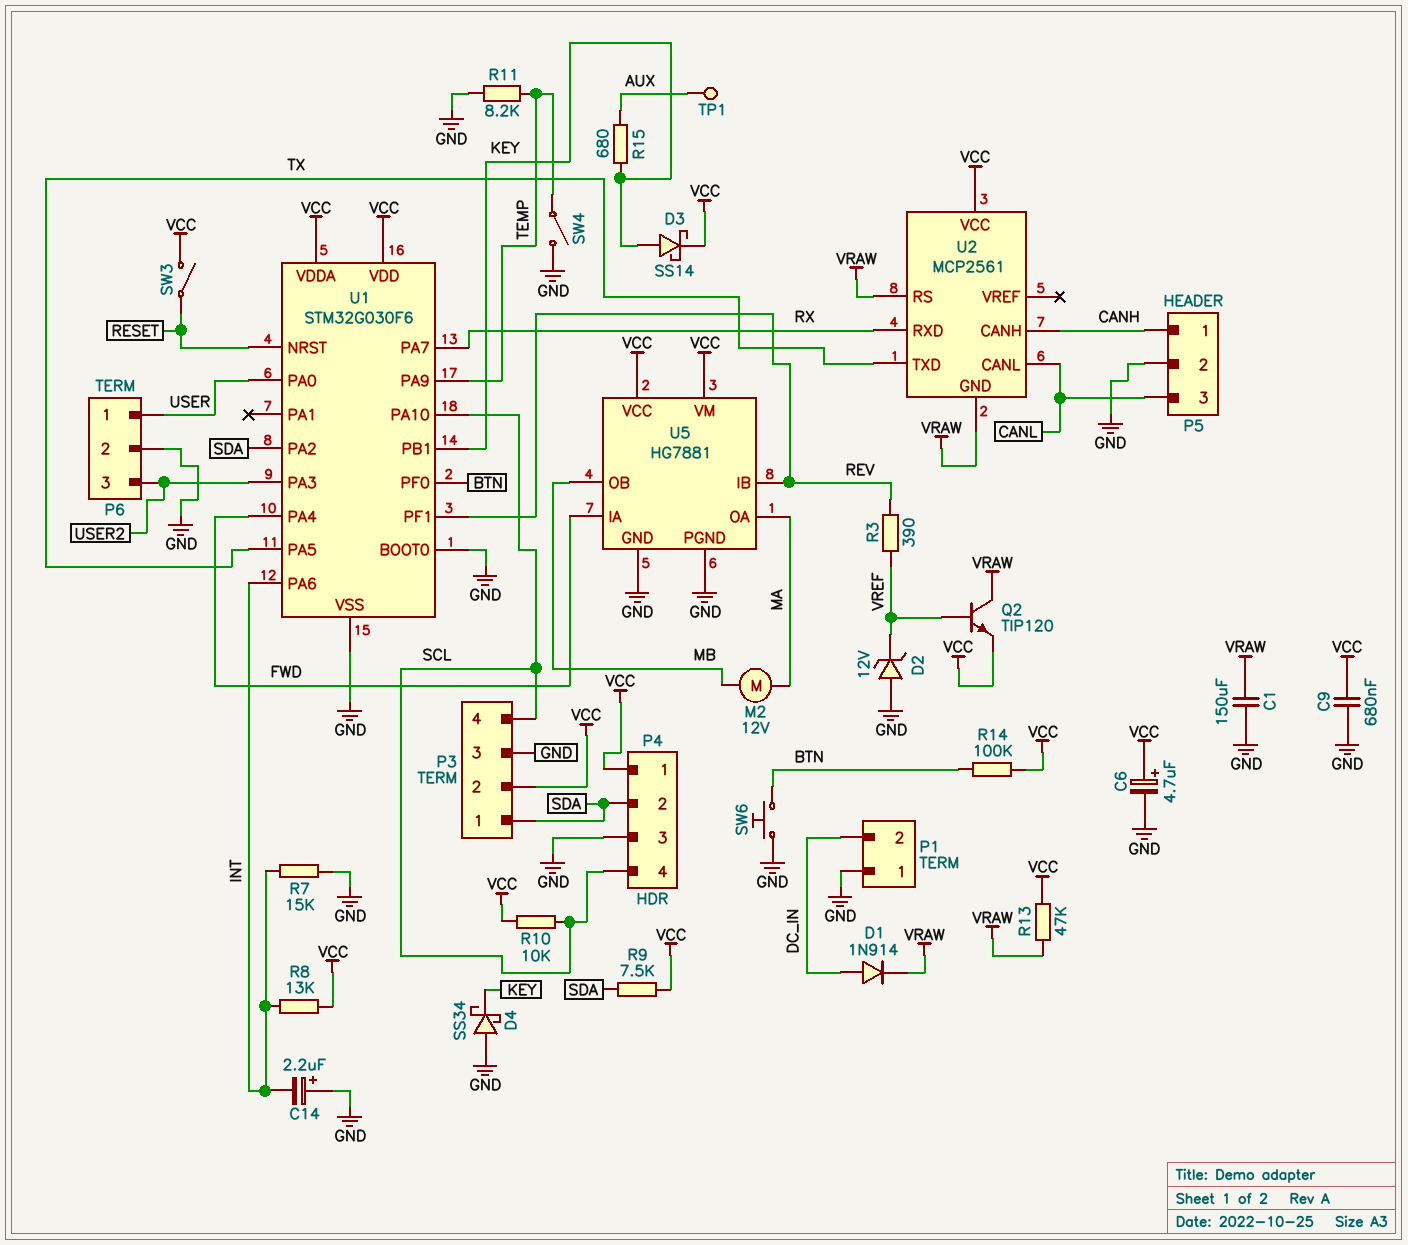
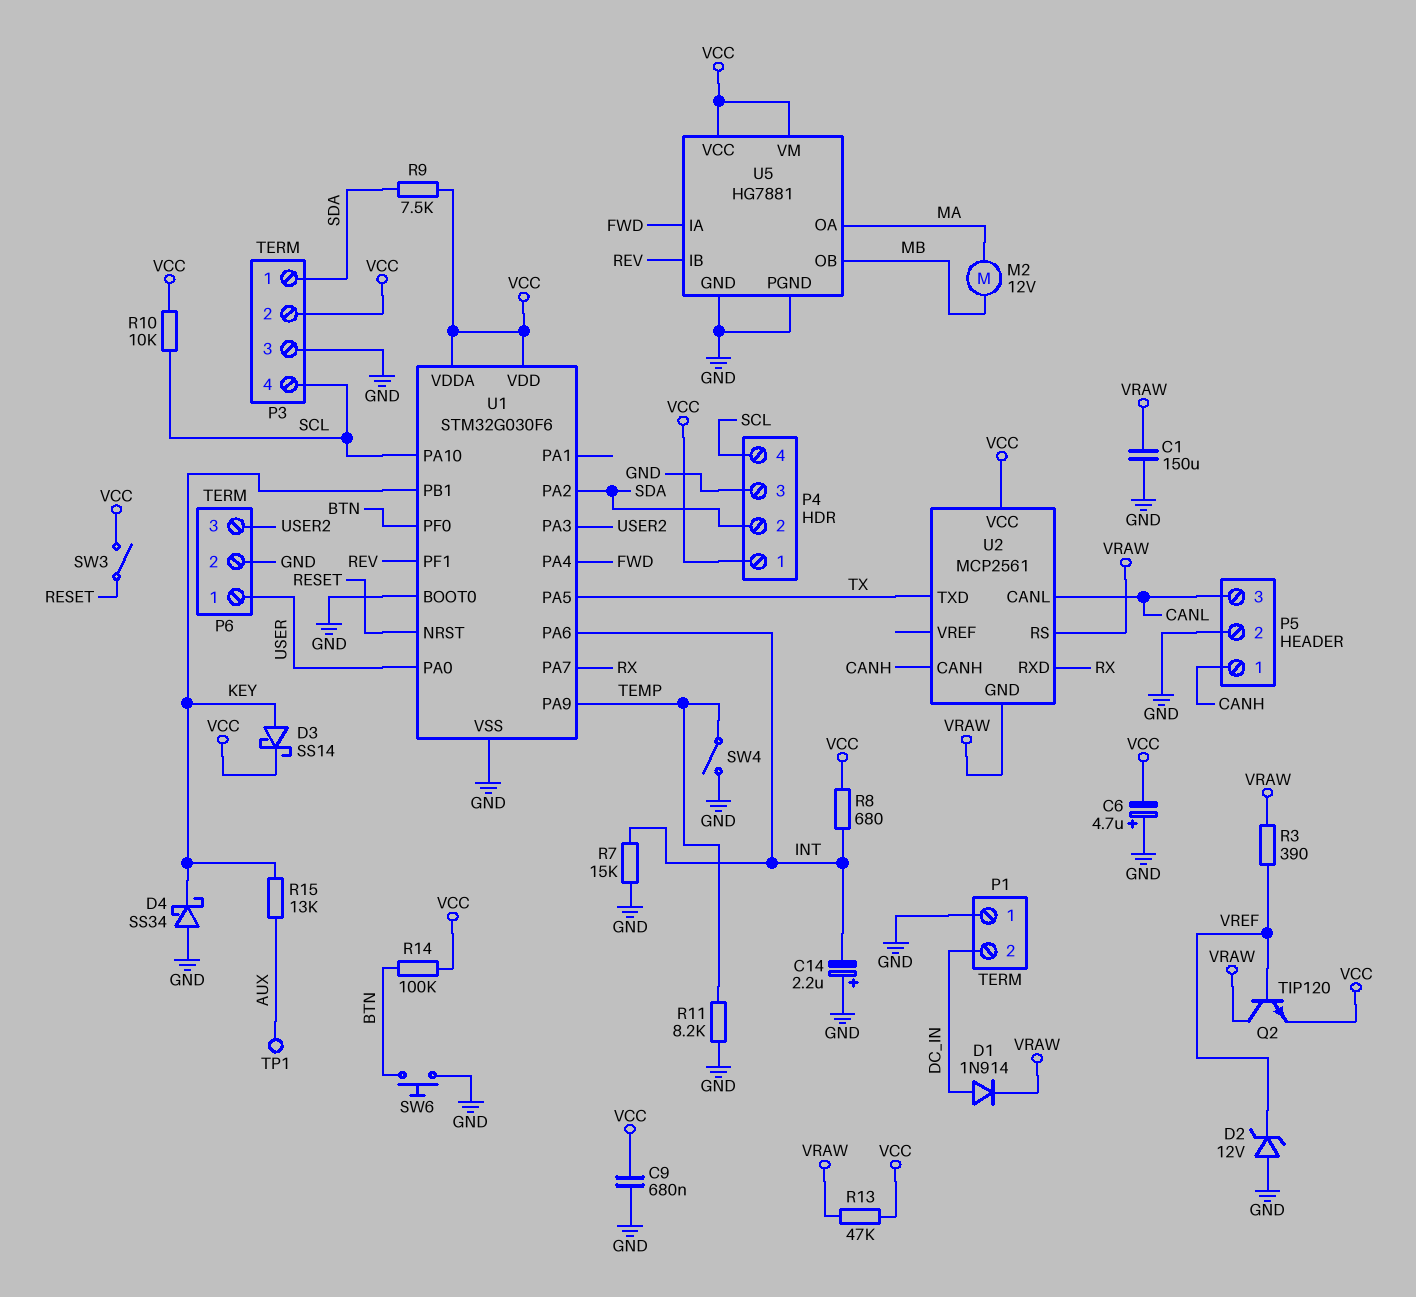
C6: 4.7uF (plus VCC, minus GND) -> 4.7uF (plus GND, minus VCC)
R3: 390 (REV, VREF) -> 390 (VRAW, VREF)
R8: 13k (INT, VCC) -> 680 (INT, VCC)
R15: 680 (AUX, KEY) -> 13k (AUX, KEY)

